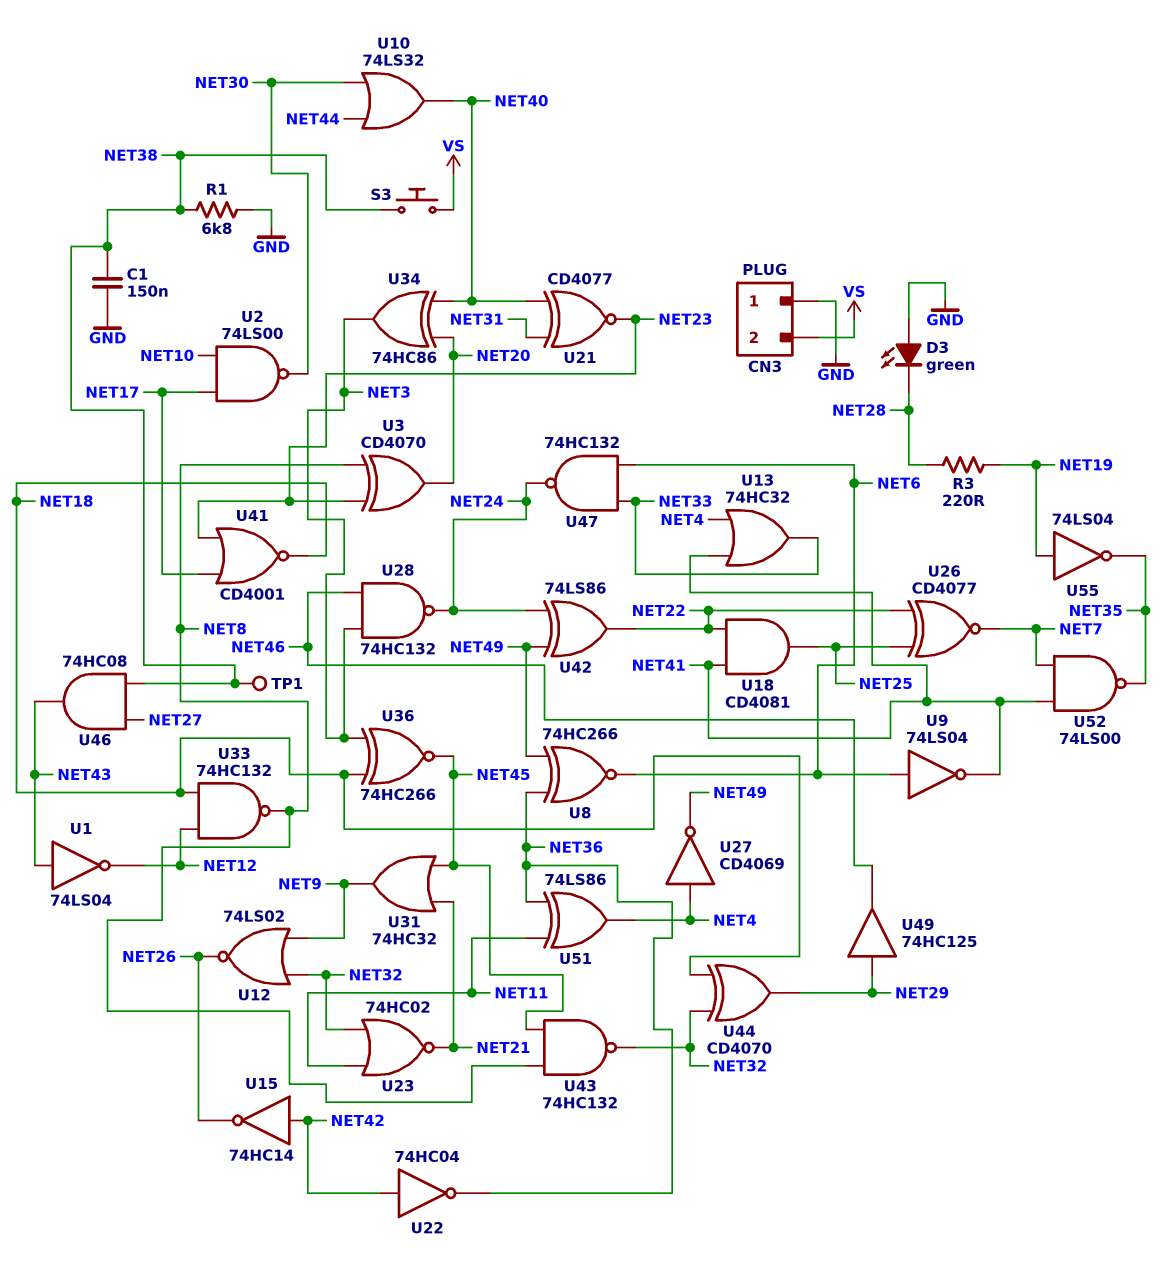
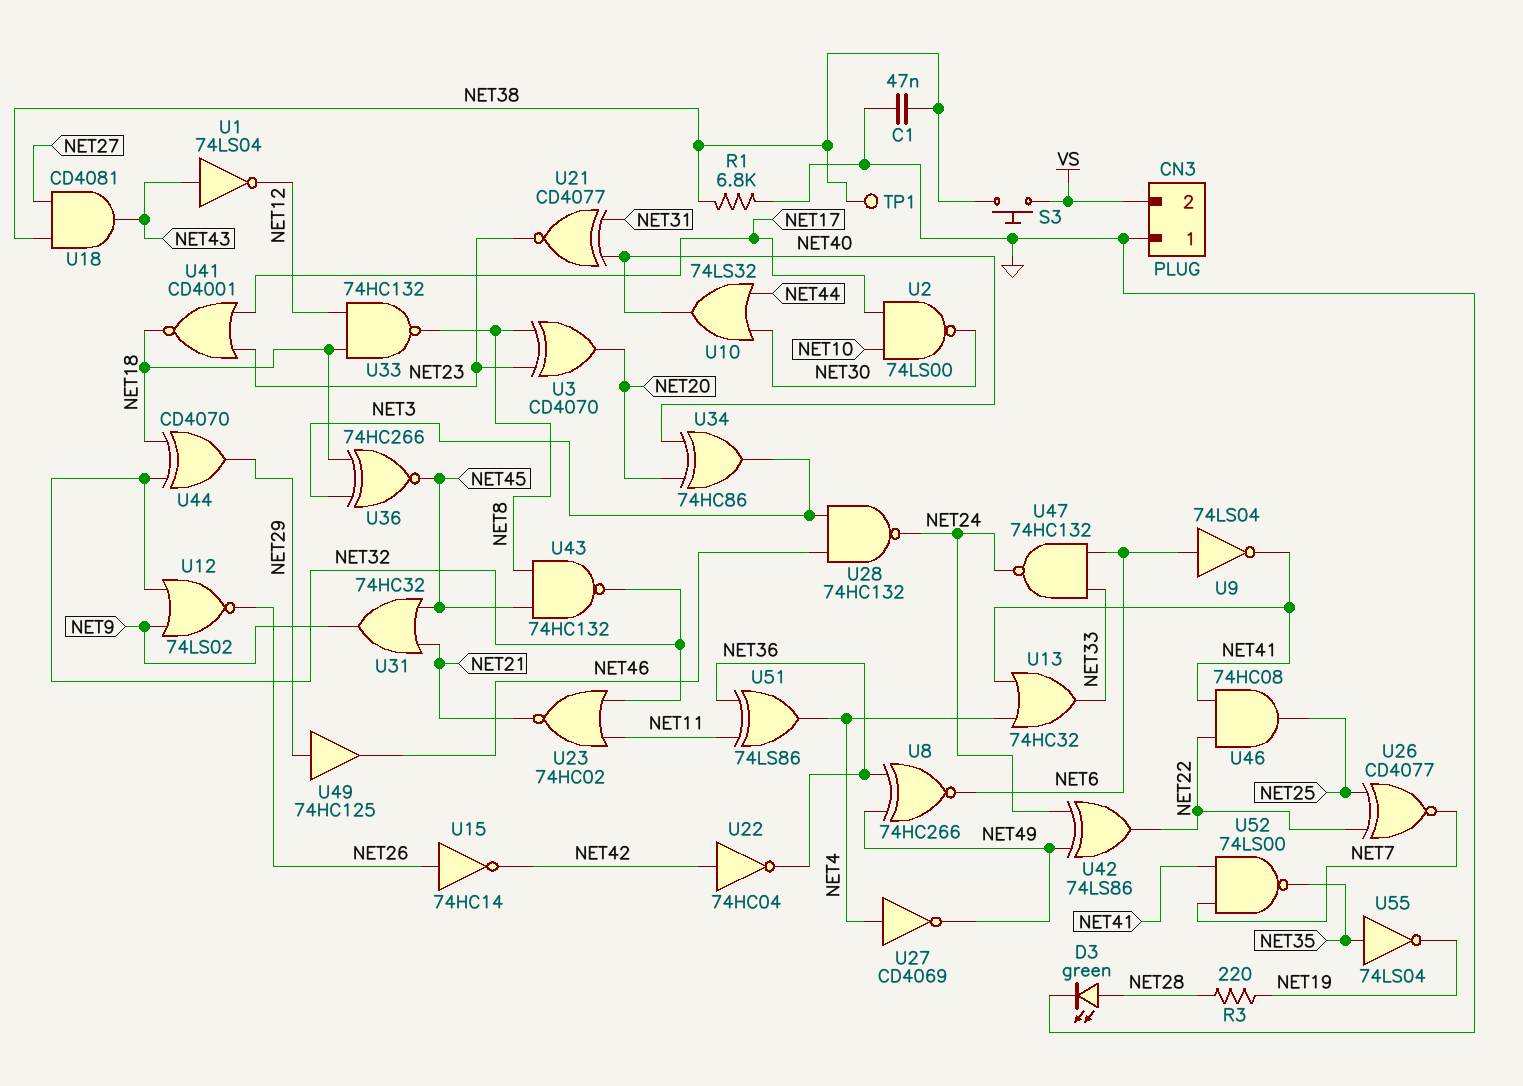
C1: 150nF (GND, NET38) -> 47nF (GND, NET38)
D3: LED green (A GND, K NET28) -> LED green (A NET28, K GND)
U15: NOT 74HC14 (in NET42, out NET26) -> NOT 74HC14 (in NET26, out NET42)
U18: AND CD4081 (in NET22, in NET41, out NET25) -> AND CD4081 (in NET27, in NET38, out NET43)
U46: AND 74HC08 (in NET27, in NET38, out NET43) -> AND 74HC08 (in NET22, in NET41, out NET25)
U55: NOT 74LS04 (in NET19, out NET35) -> NOT 74LS04 (in NET35, out NET19)

